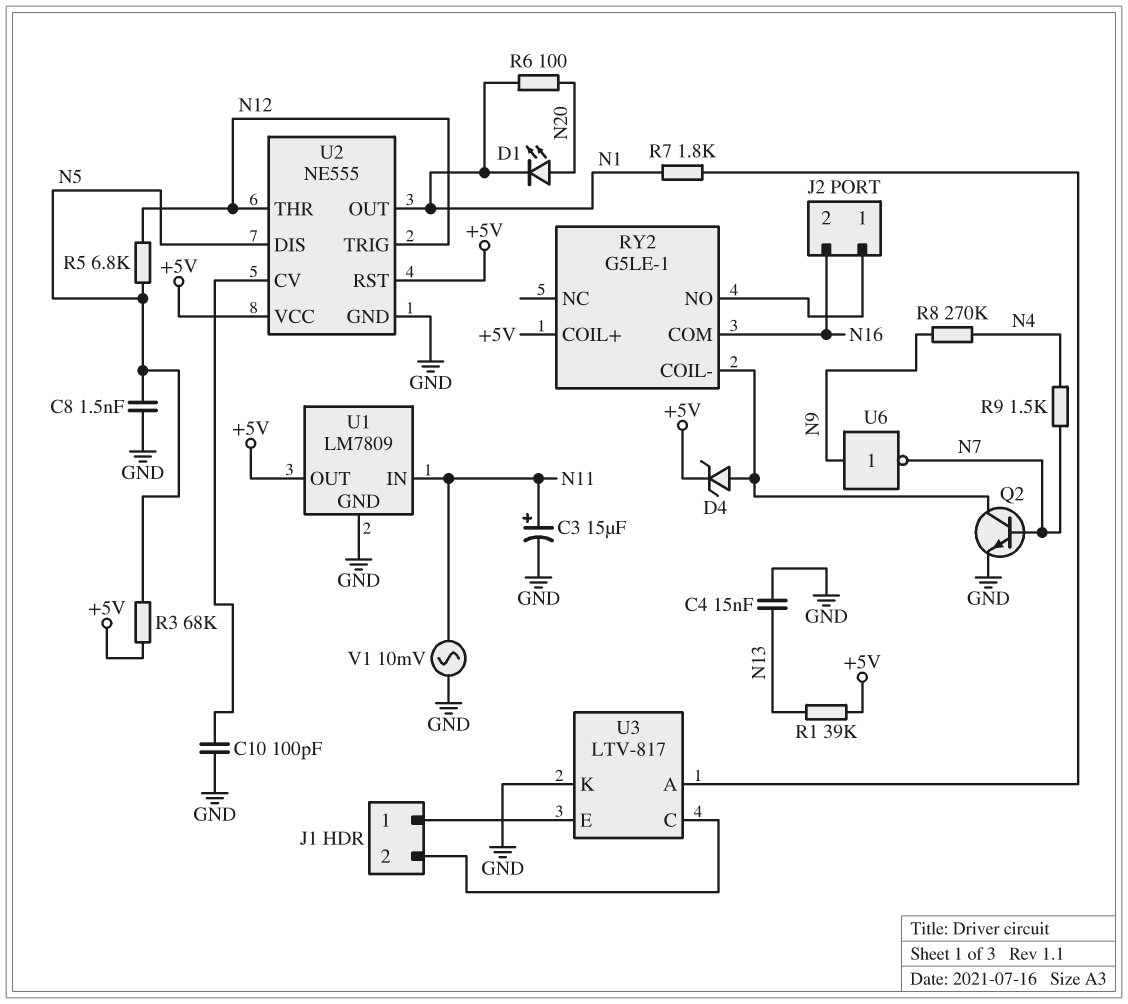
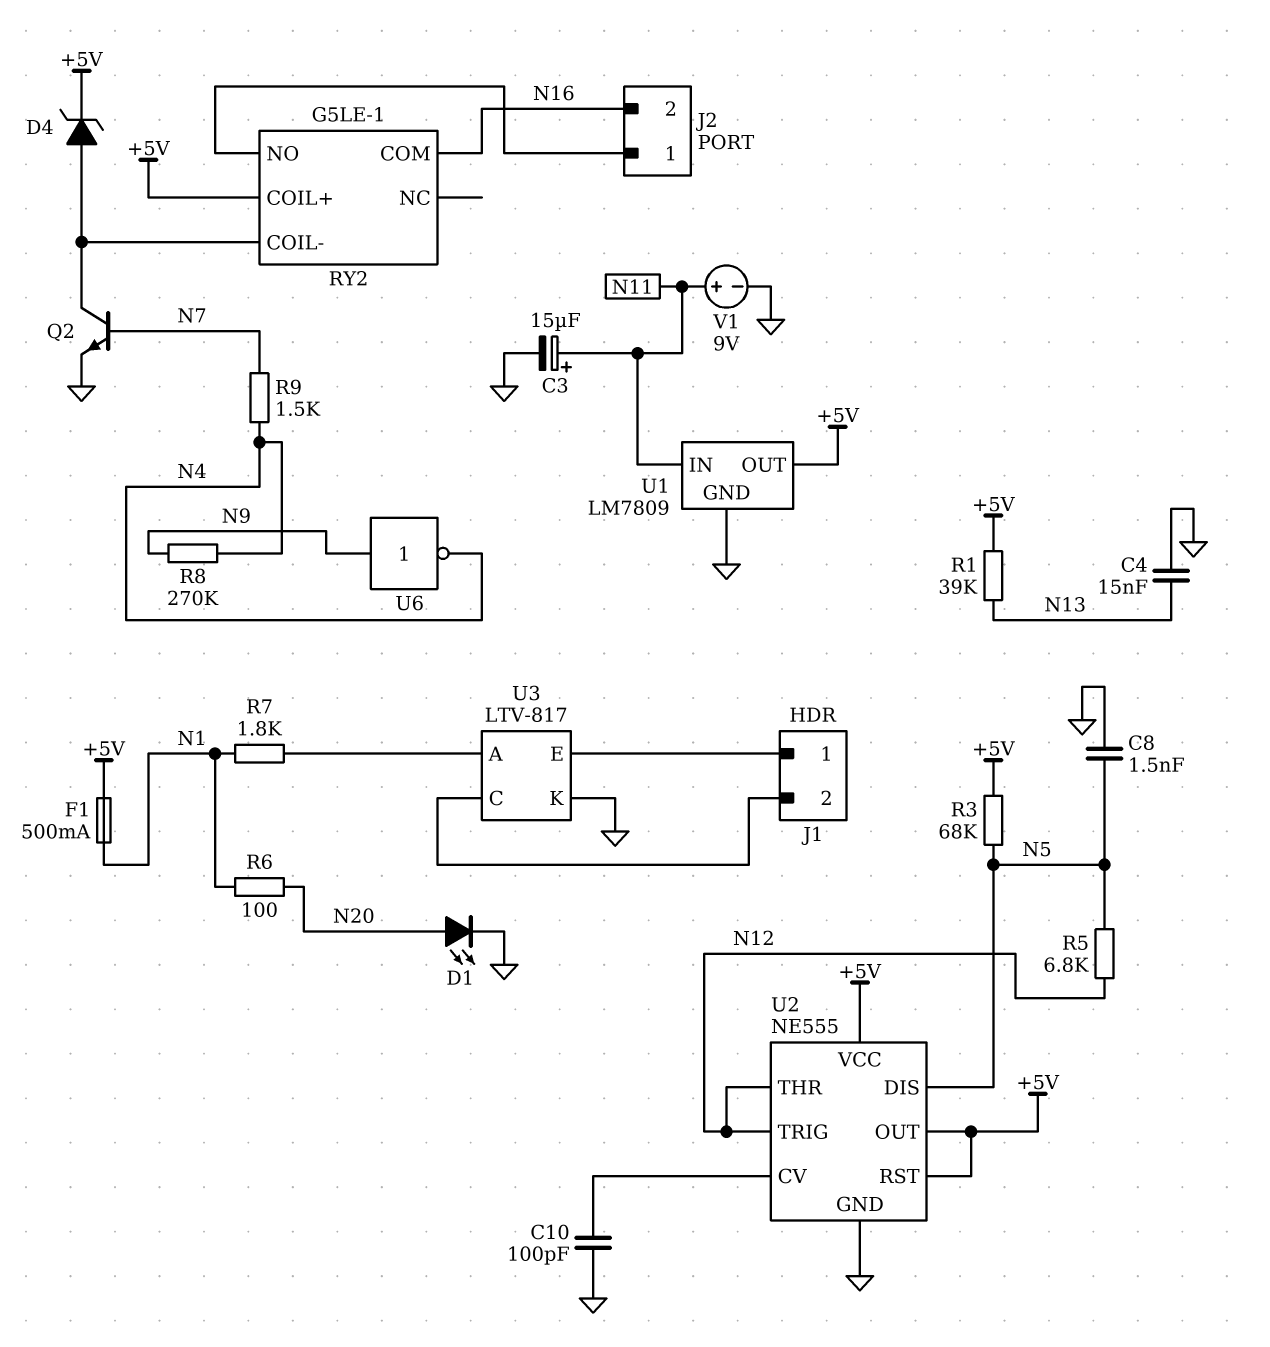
D1: LED (A N20, K N1) -> LED (A N20, K GND)
F1: none -> 500mA (+5V, N1)
U2 pin OUT: N1 -> +5V
U6: NOT (in N9, out N7) -> NOT (in N9, out N4)
V1: AC 10mV (GND, N11) -> 9V (plus N11, minus GND)

